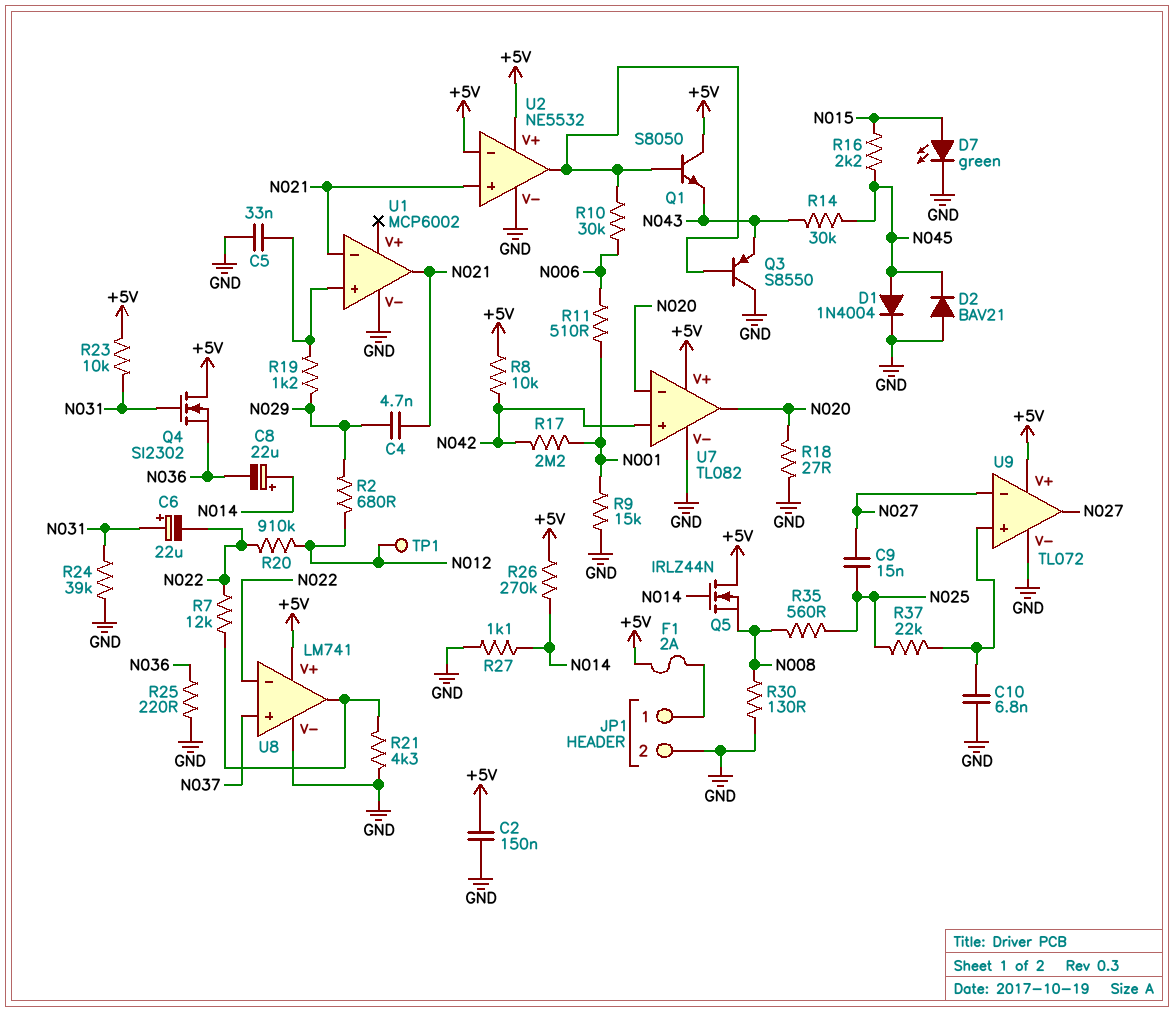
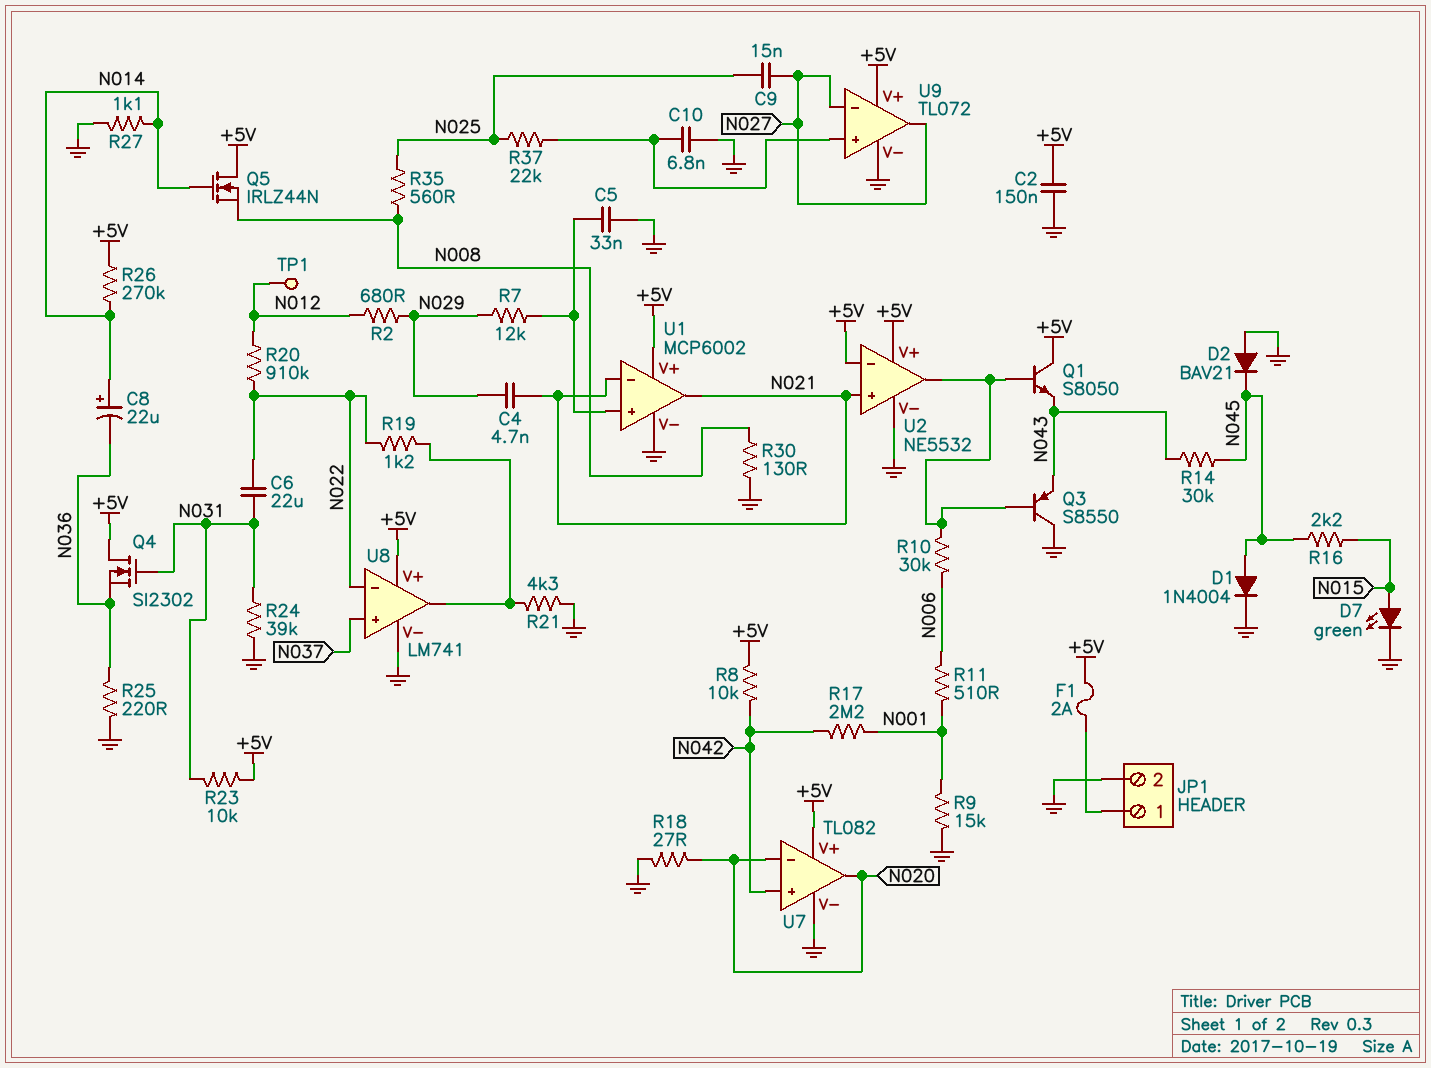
C6: 22uF (plus N031, minus N022) -> 22uF (N022, N031)
R7: 12k (N022, U8/out) -> 12k (N029, U1/in+)
R19: 1.2k (N029, U1/in+) -> 1.2k (N022, U8/out)
U1 pin V+: none -> +5V

